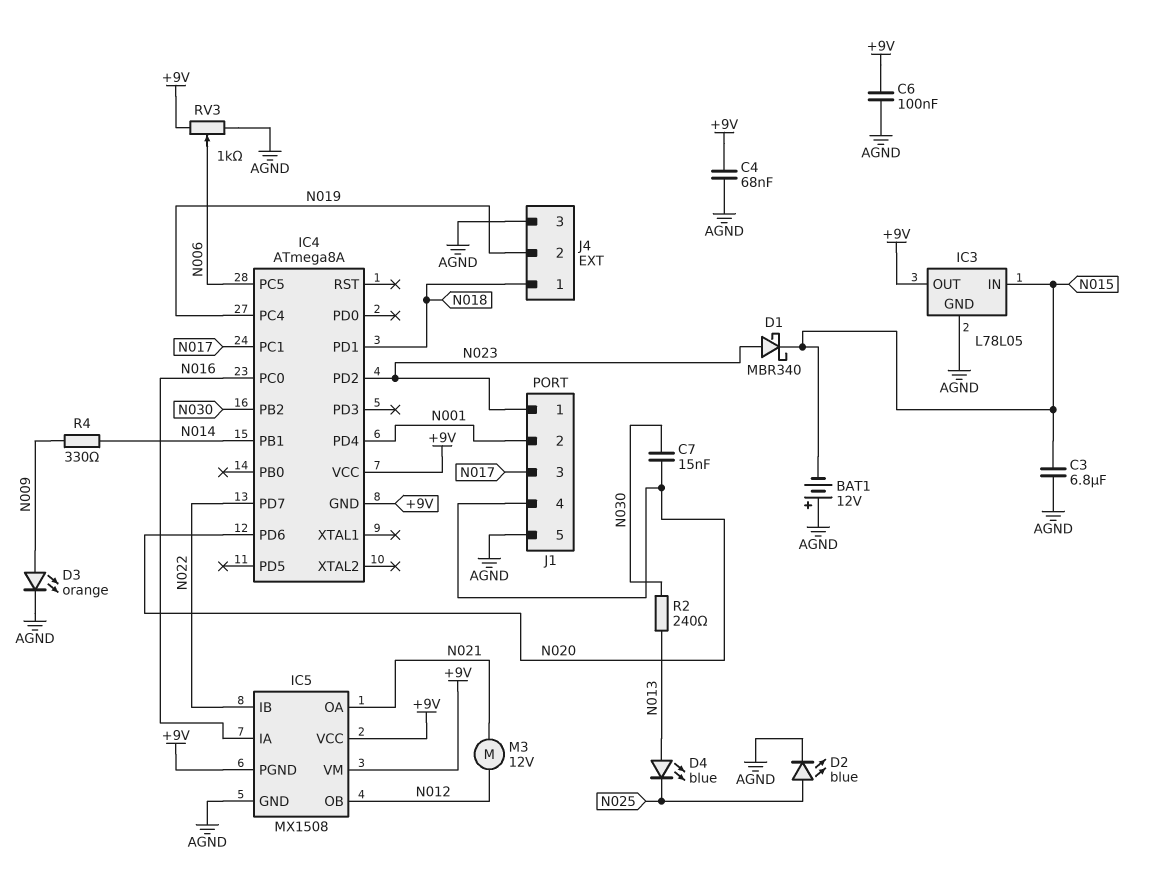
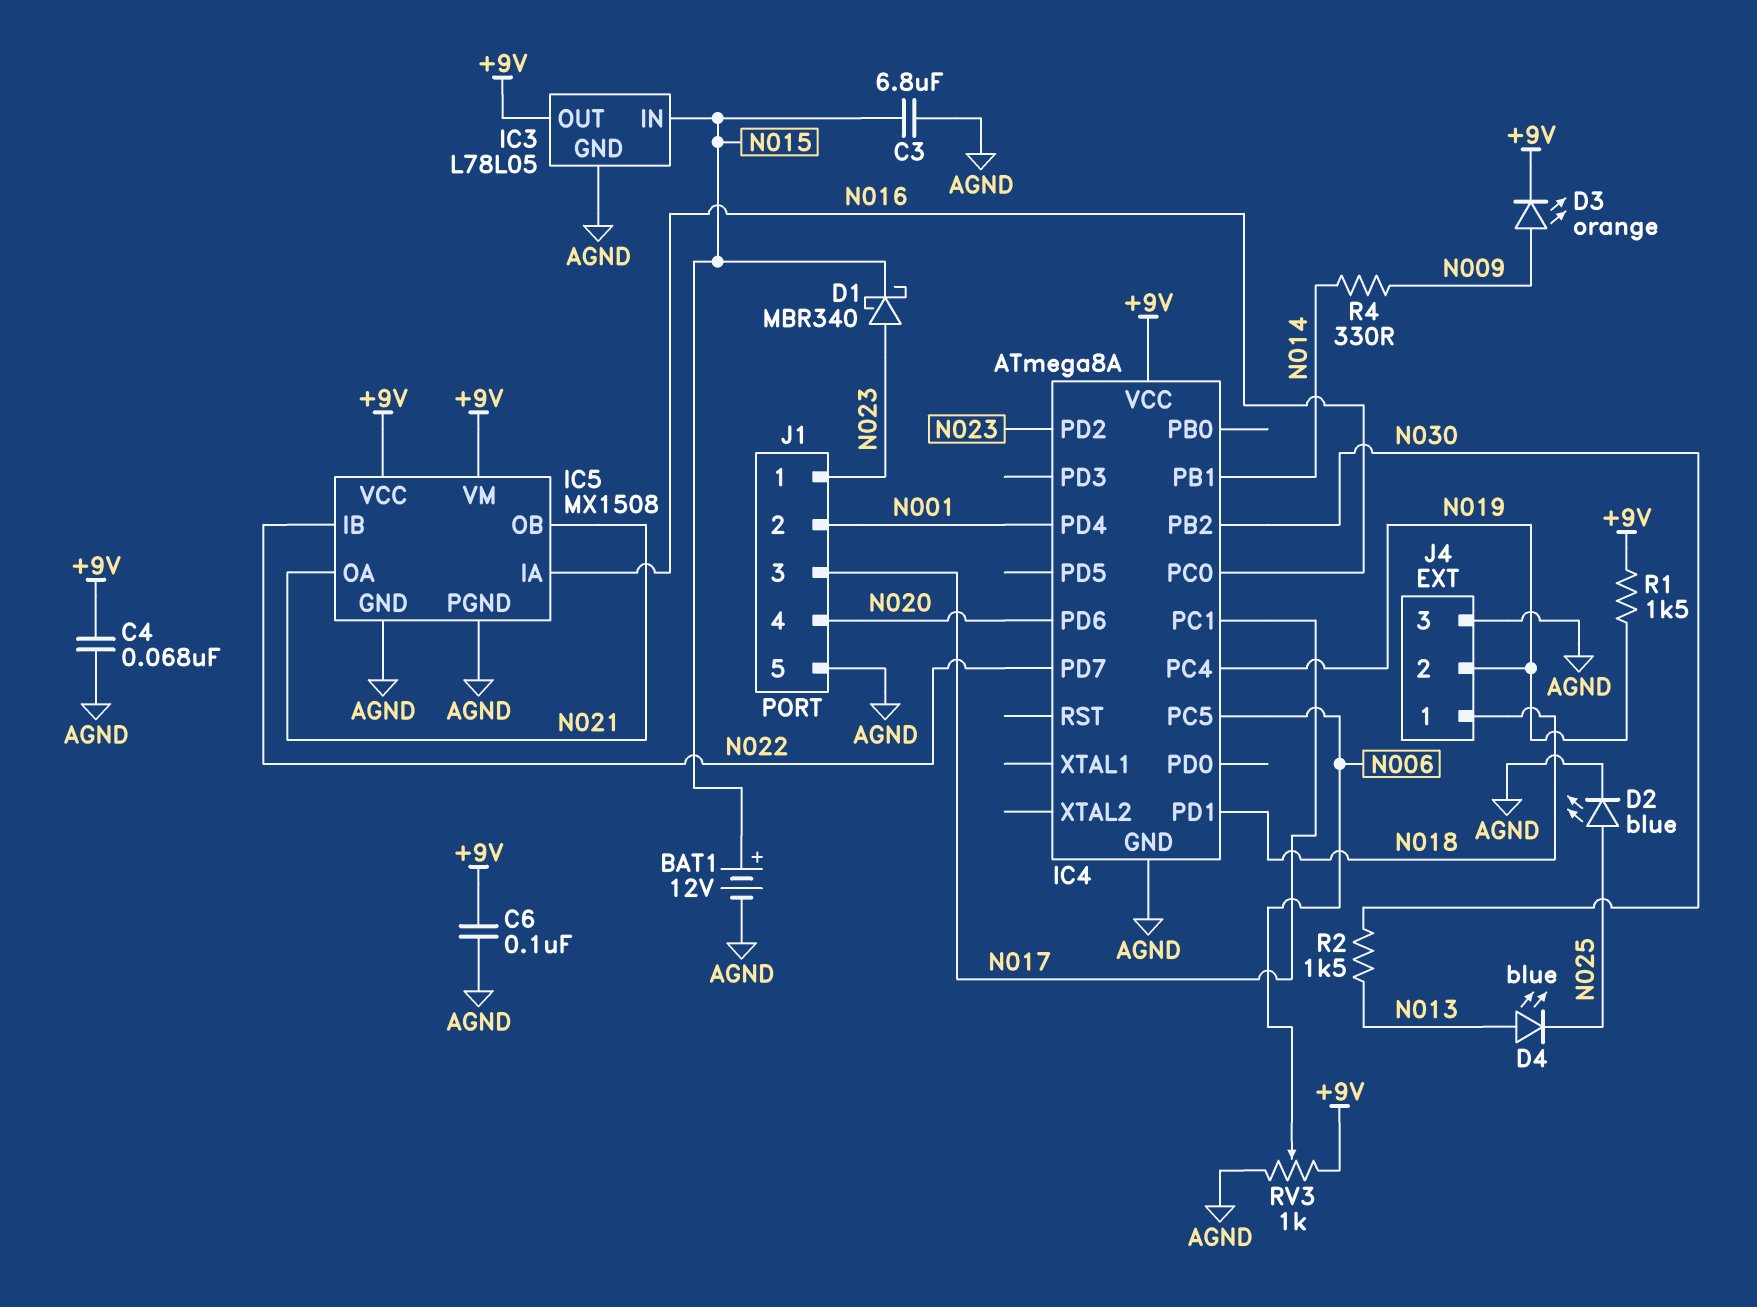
BAT1: 12V (plus AGND, minus N015) -> 12V (plus N015, minus AGND)
C7: 15nF (N020, N030) -> none
D3: LED orange (A N009, K AGND) -> LED orange (A N009, K +9V)
IC4 pin GND: +9V -> AGND
IC5 pin OB: N012 -> N021
IC5 pin PGND: +9V -> AGND
M3: motor 12V (N012, N021) -> none
R1: none -> 1.5k (+9V, N019)
R2: 240 (N013, N030) -> 1.5k (N013, N030)

